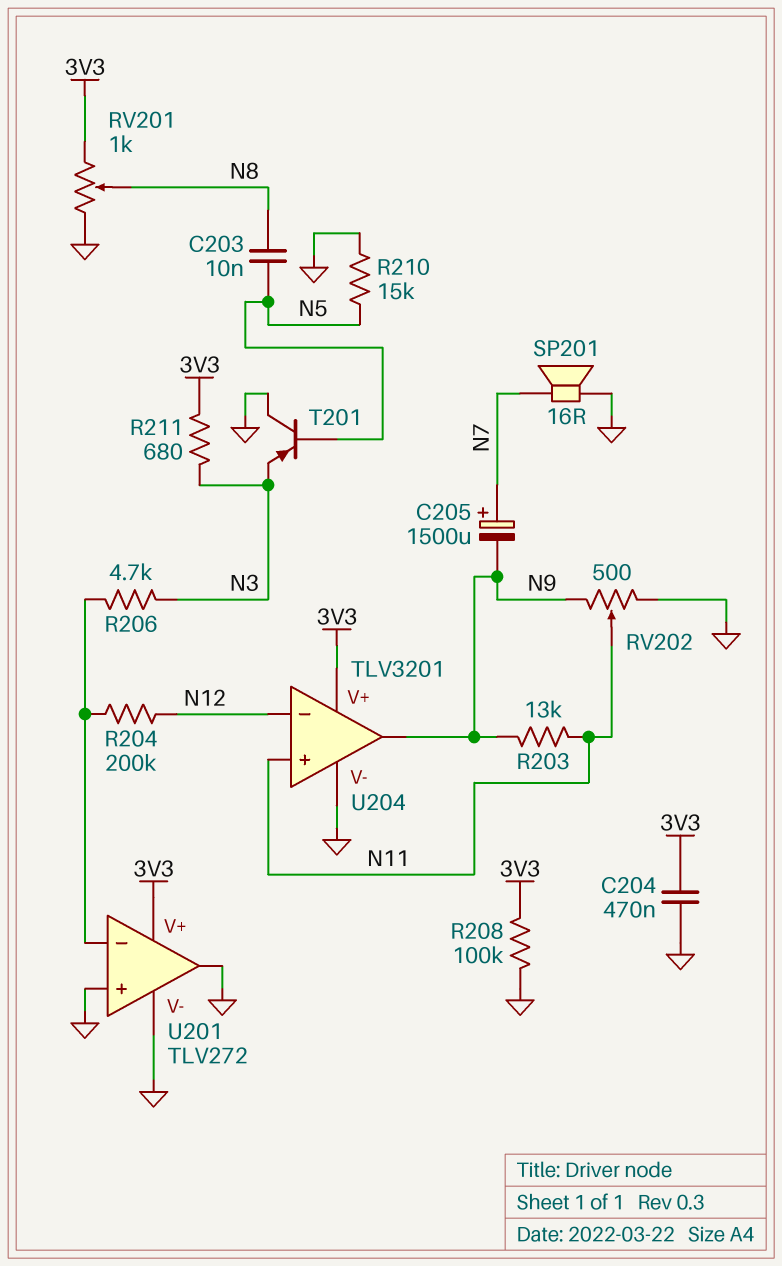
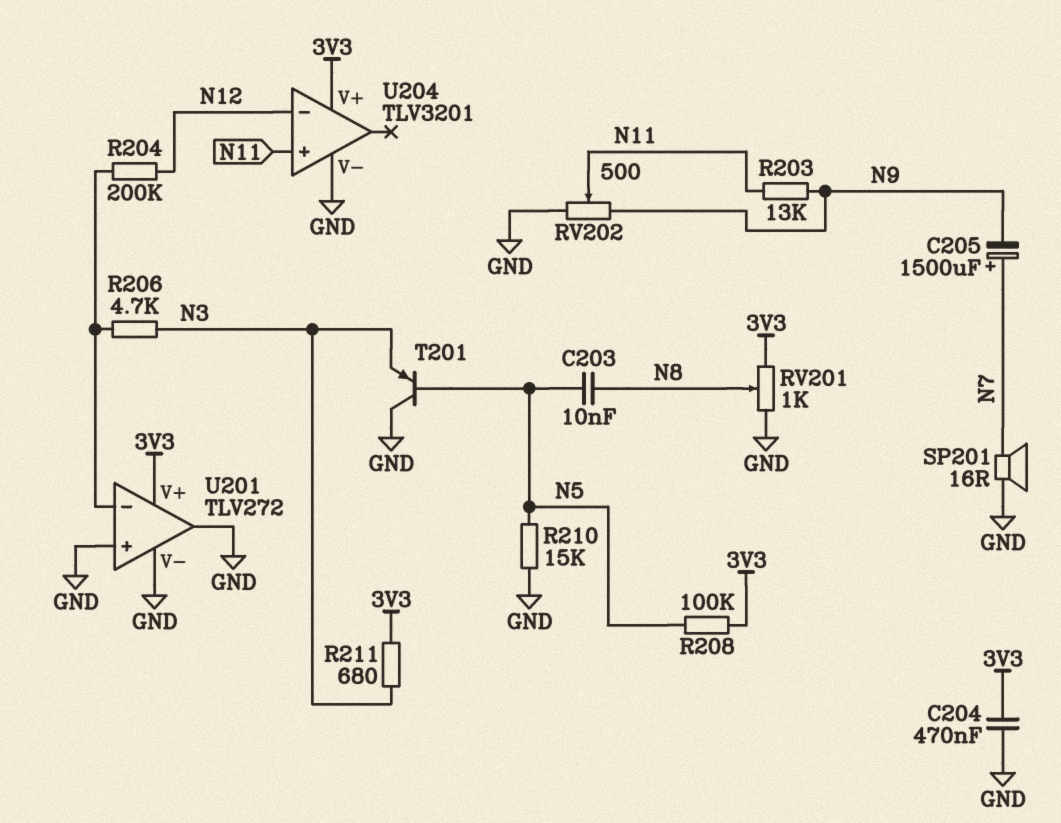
R208: 100k (3V3, GND) -> 100k (3V3, N5)
U204 pin out: N9 -> none

